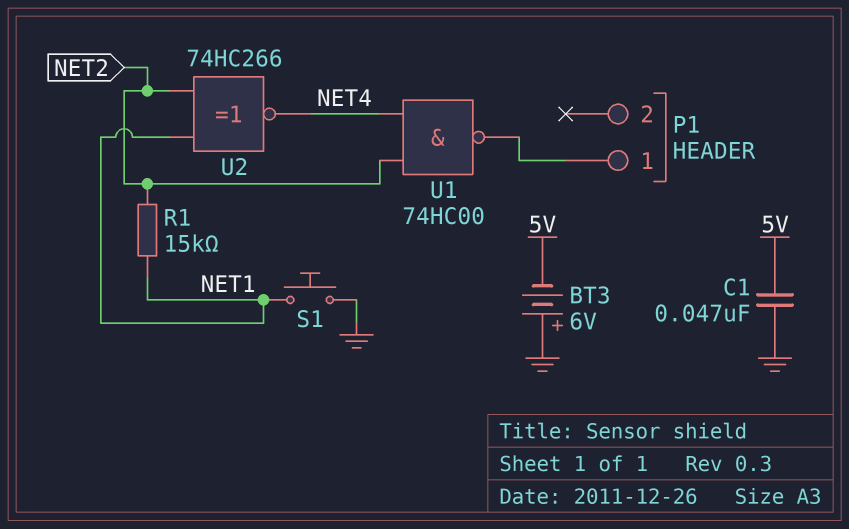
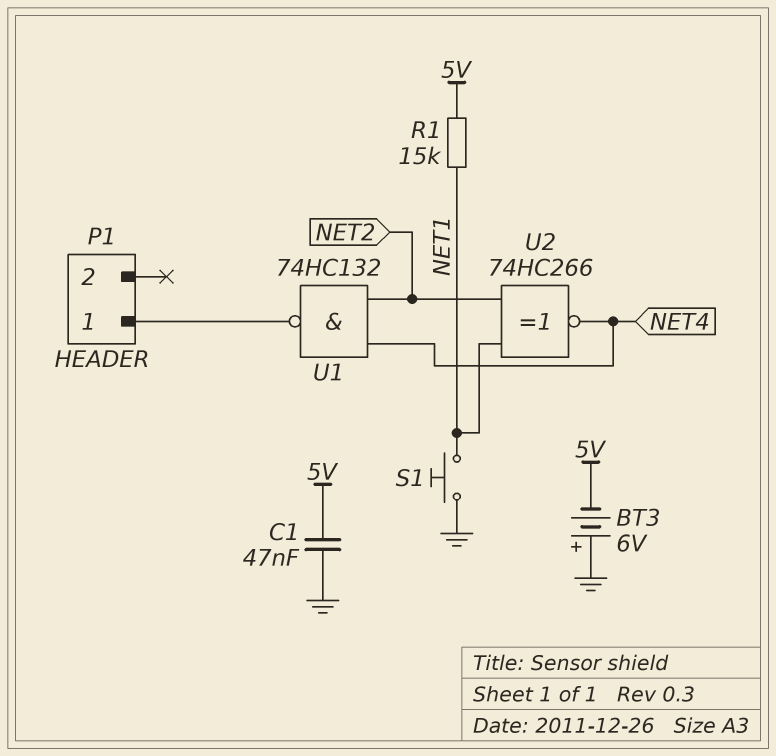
R1: 15k (NET1, NET2) -> 15k (5V, NET1)
U1: NAND 74HC00 (in NET2, in NET4, out P1/1) -> NAND 74HC132 (in NET2, in NET4, out P1/1)

